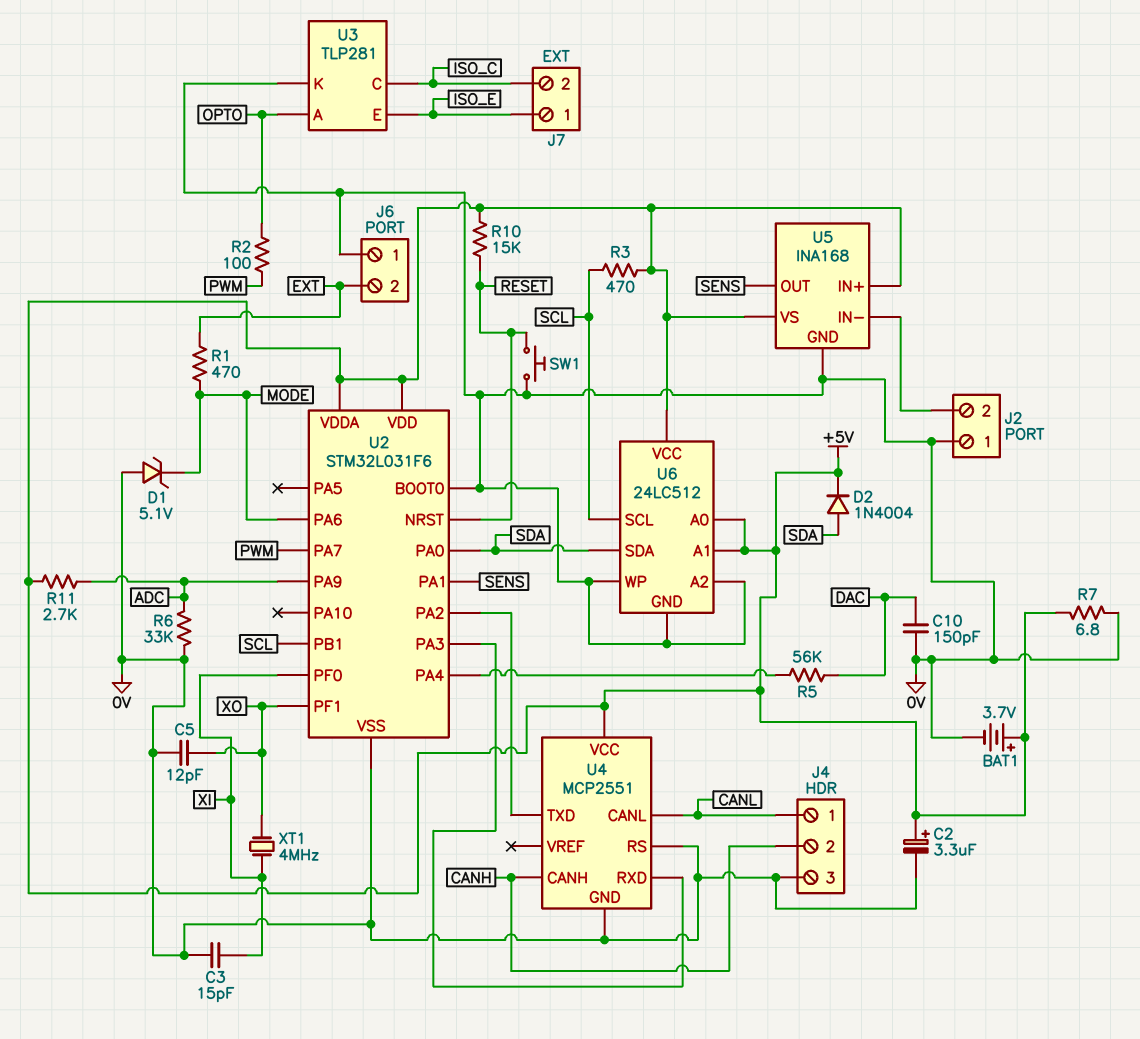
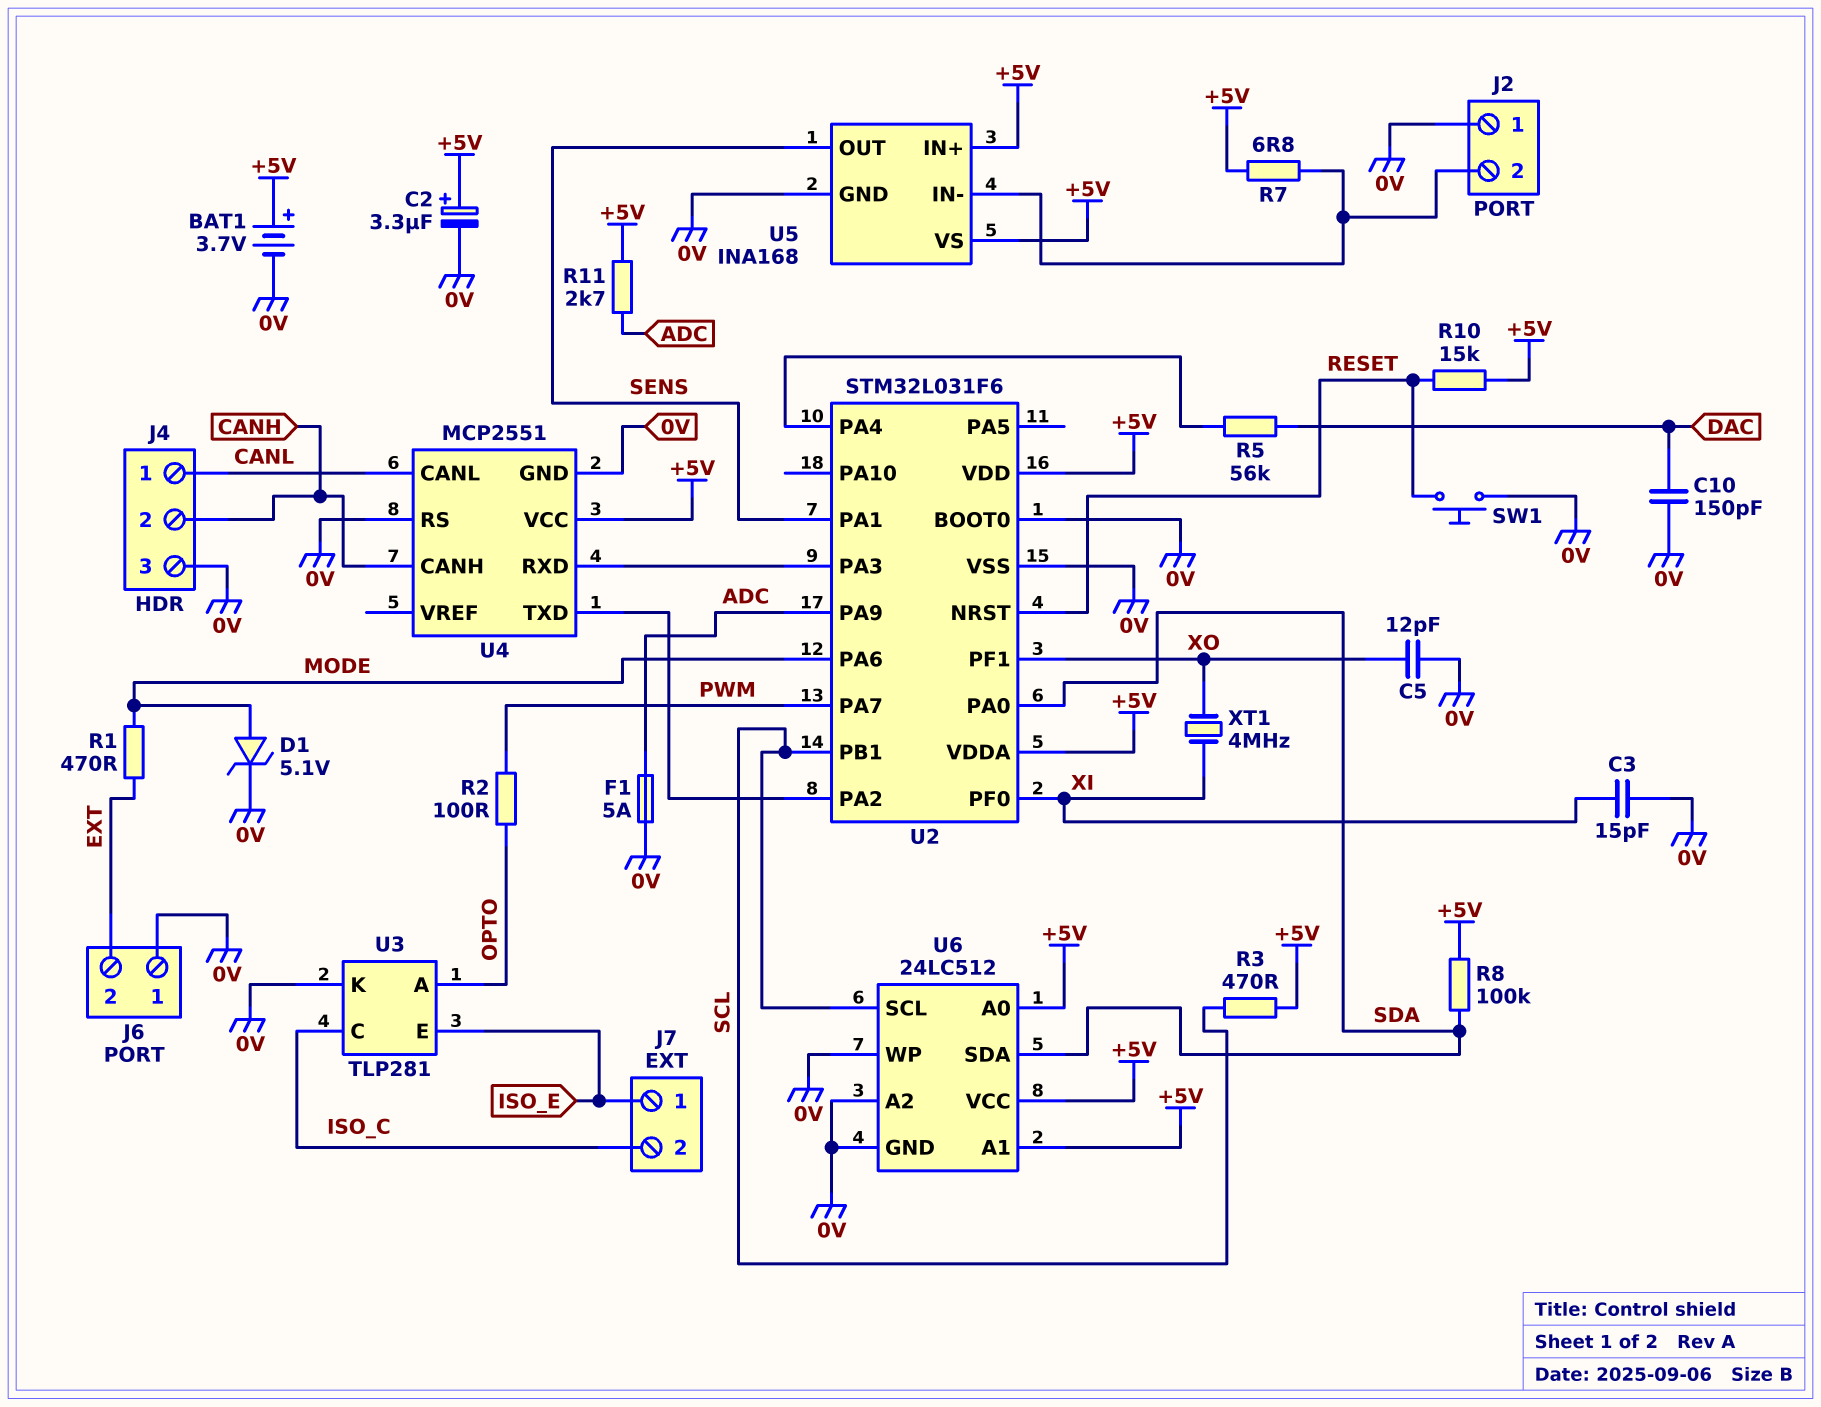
D1: zener 5.1V (A 0V, K MODE) -> zener 5.1V (A MODE, K 0V)
D2: diode 1N4004 (A SDA, K +5V) -> none
F1: none -> 5A (0V, ADC)
R6: 33k (0V, ADC) -> none
R7: 6.8 (+5V, 0V) -> 6.8 (+5V, J2/2)
R8: none -> 100k (+5V, SDA)

